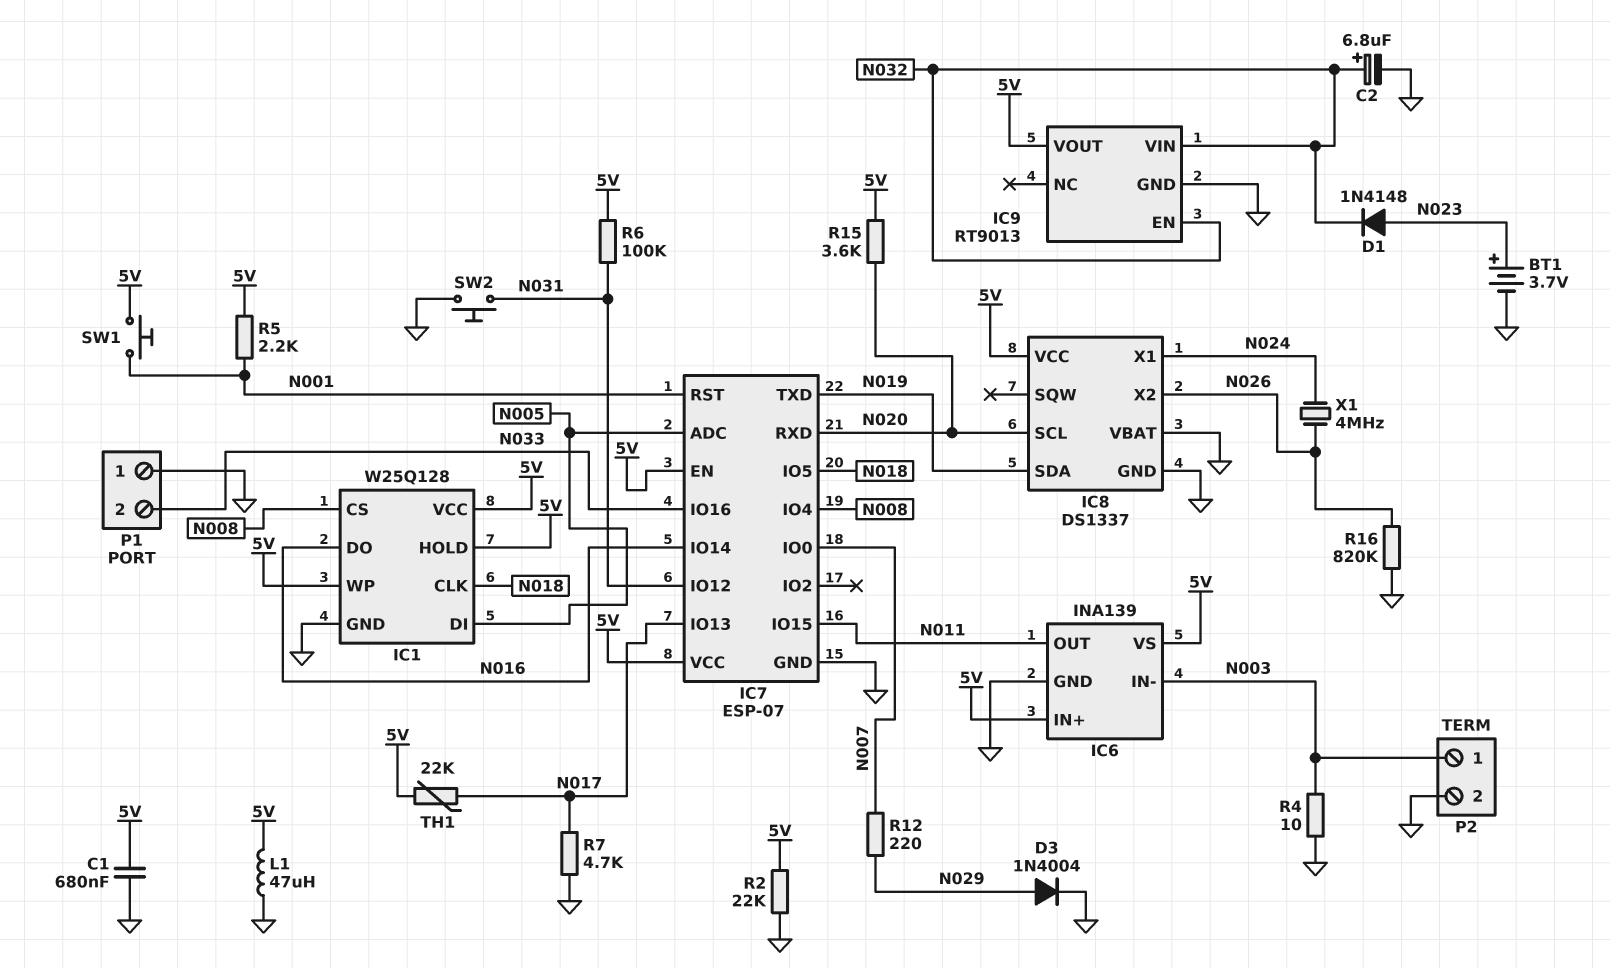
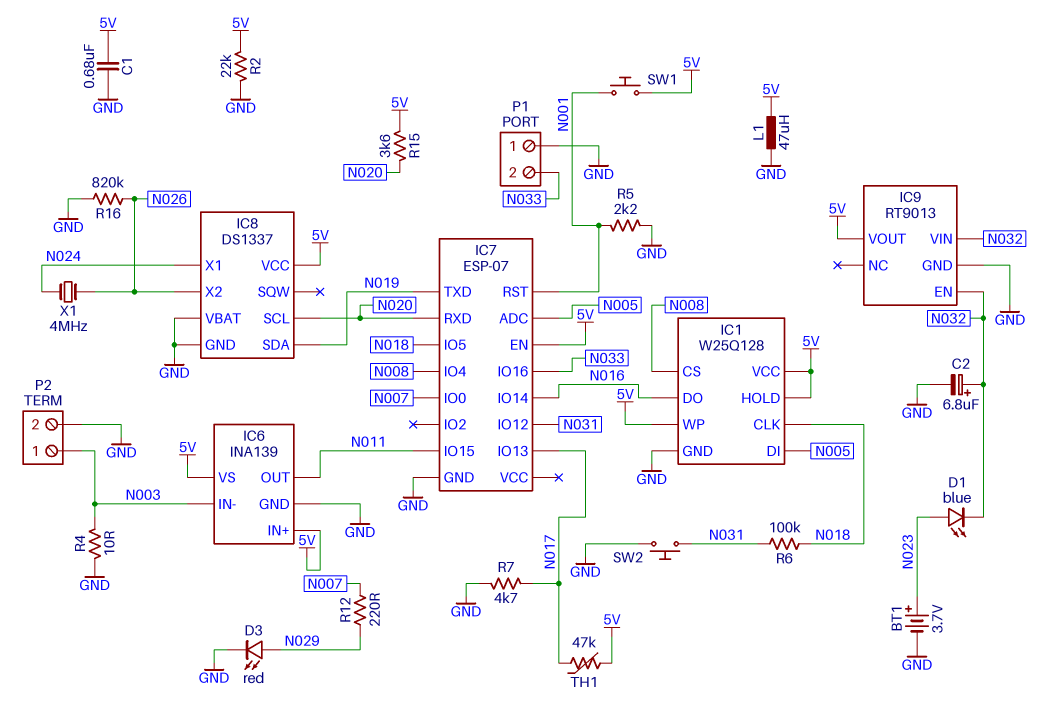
D1: diode 1N4148 (A N023, K N032) -> LED blue (A N023, K N032)
D3: diode 1N4004 (A N029, K GND) -> LED red (A N029, K GND)
IC7 pin VCC: 5V -> none
R5: 2.2k (5V, N001) -> 2.2k (GND, N001)
R6: 100k (5V, N031) -> 100k (N018, N031)
TH1: 22k (5V, N017) -> 47k (5V, N017)

